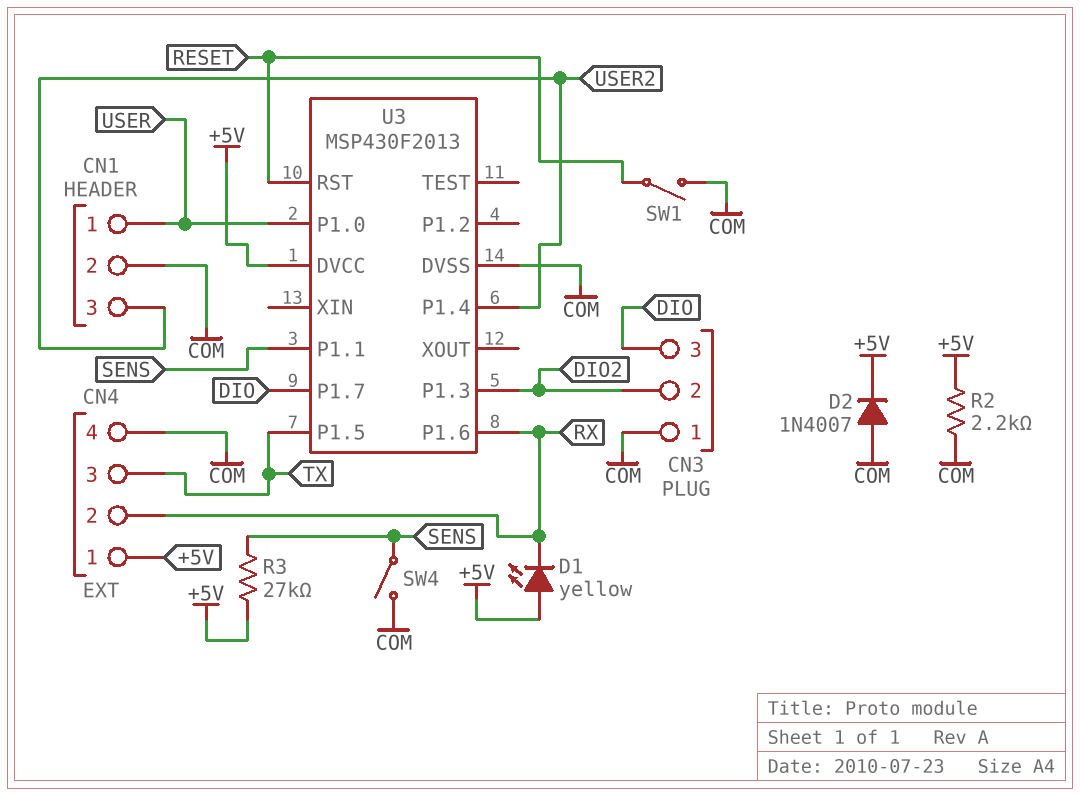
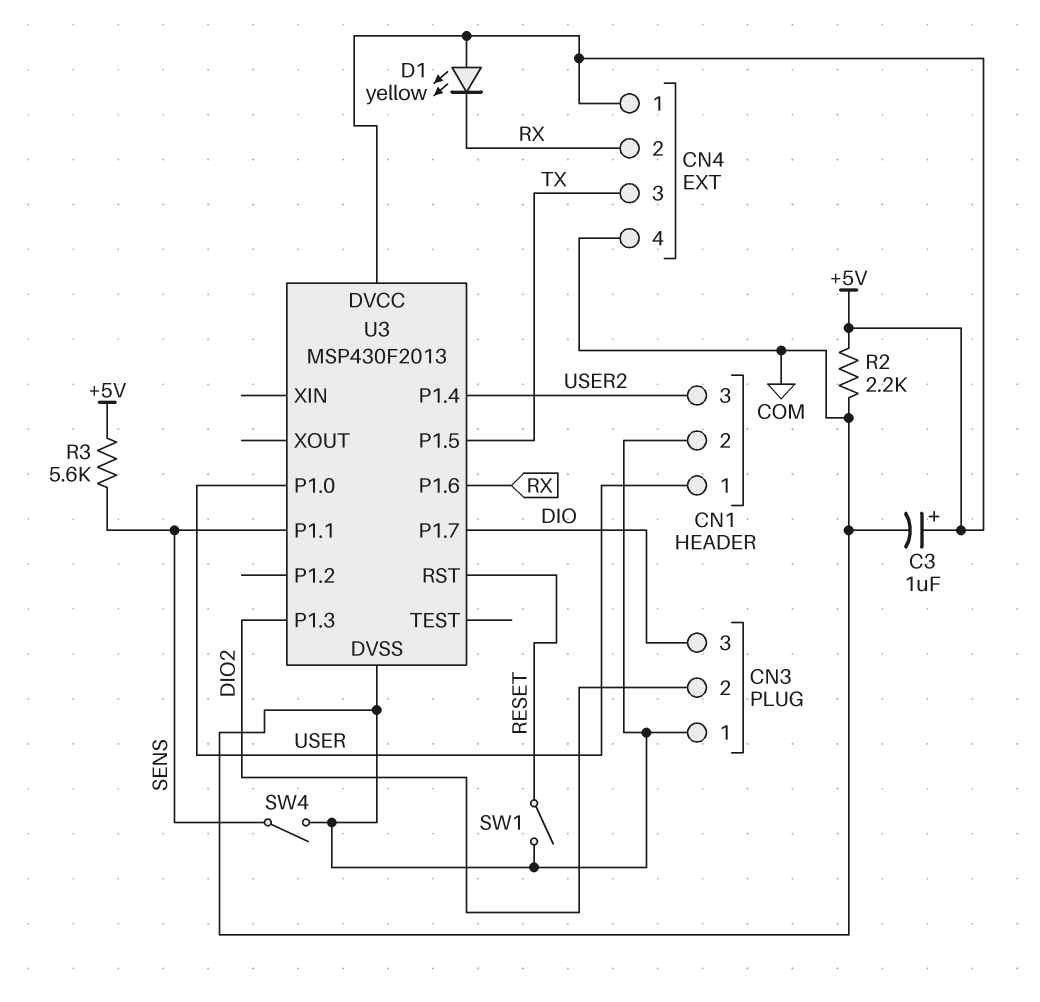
C3: none -> 1uF (plus +5V, minus COM)
D2: diode 1N4007 (A COM, K +5V) -> none
R3: 27k (+5V, SENS) -> 5.6k (+5V, SENS)

